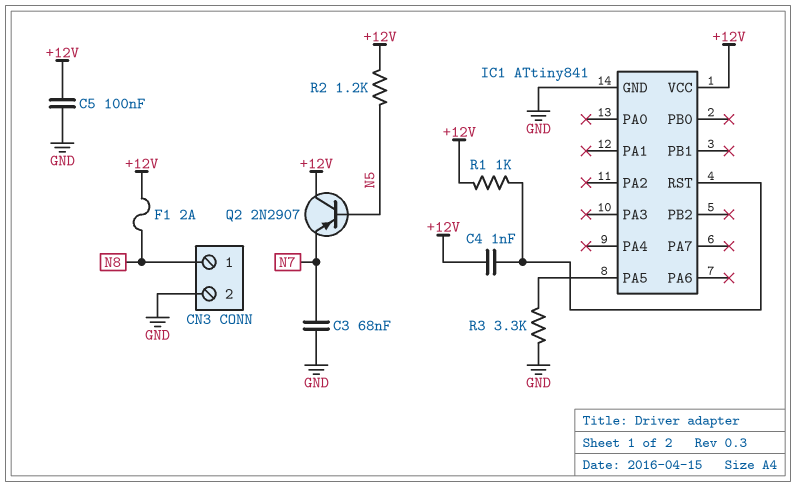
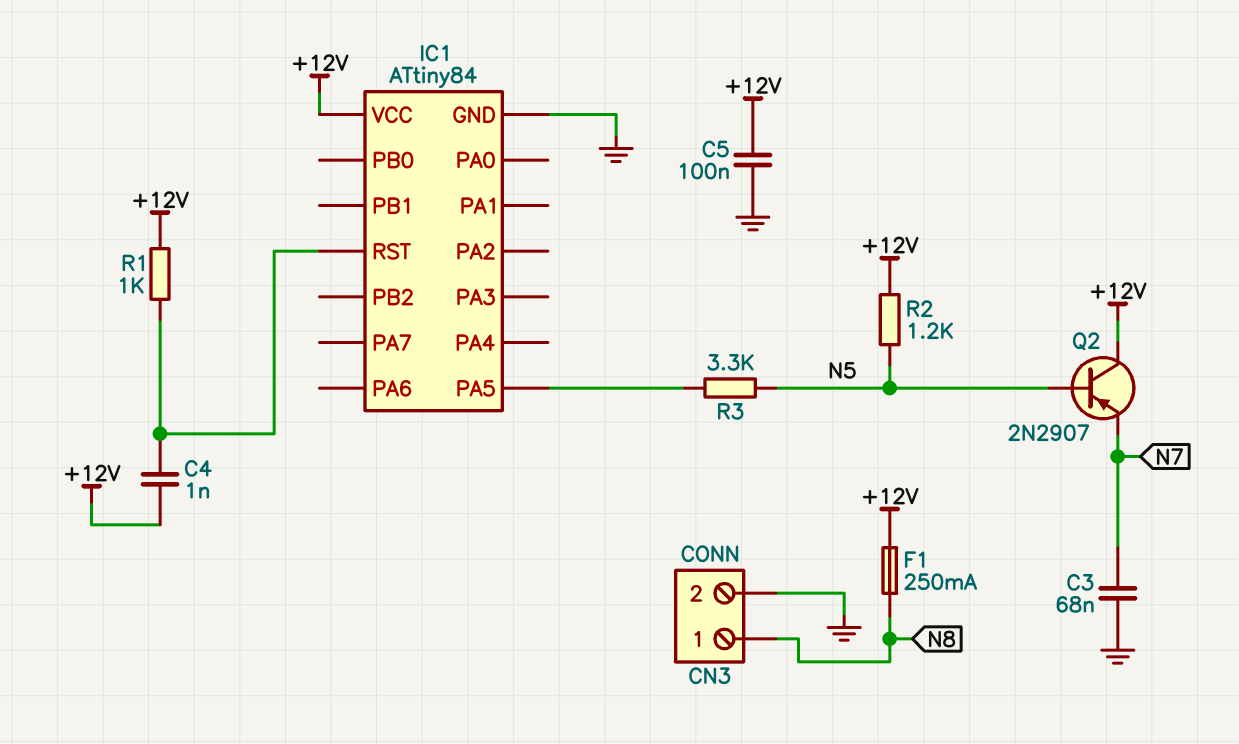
F1: 2A (+12V, N8) -> 250mA (+12V, N8)
IC1: ATtiny841 -> ATtiny84
R3: 3.3k (GND, IC1/PA5) -> 3.3k (IC1/PA5, N5)

